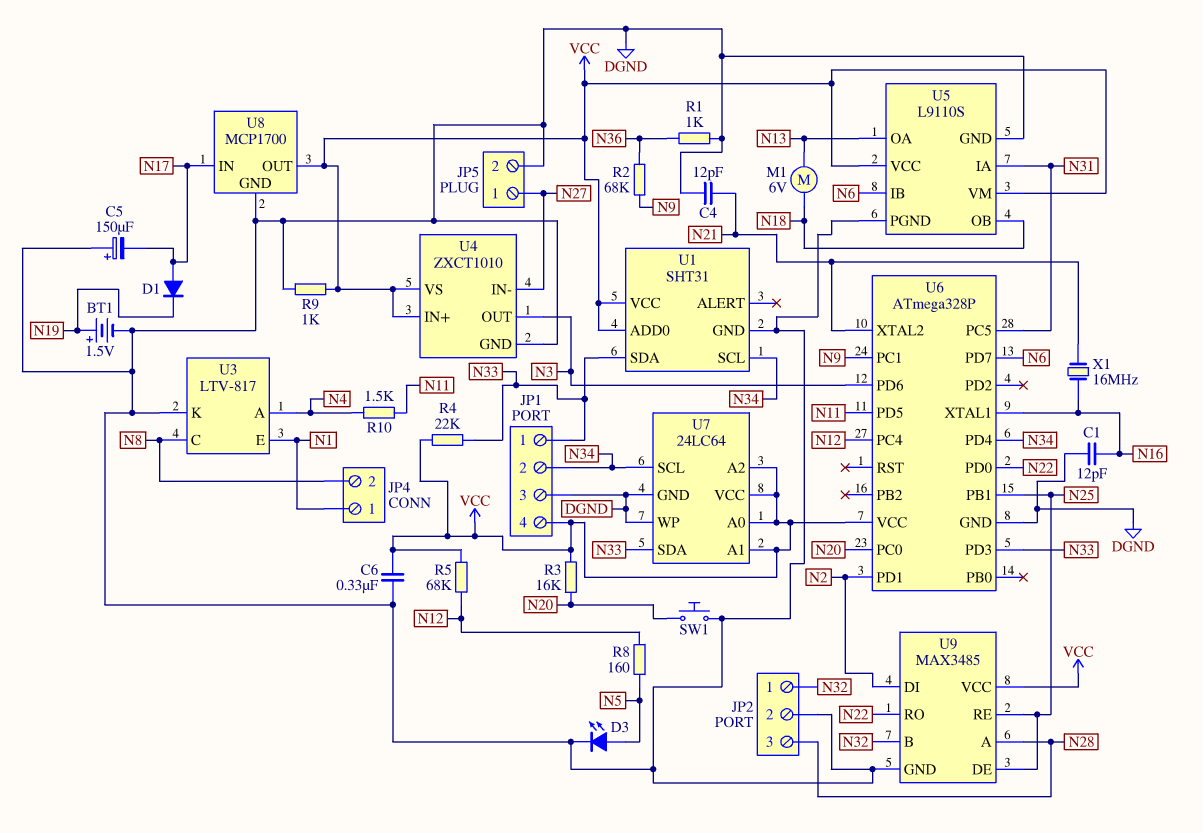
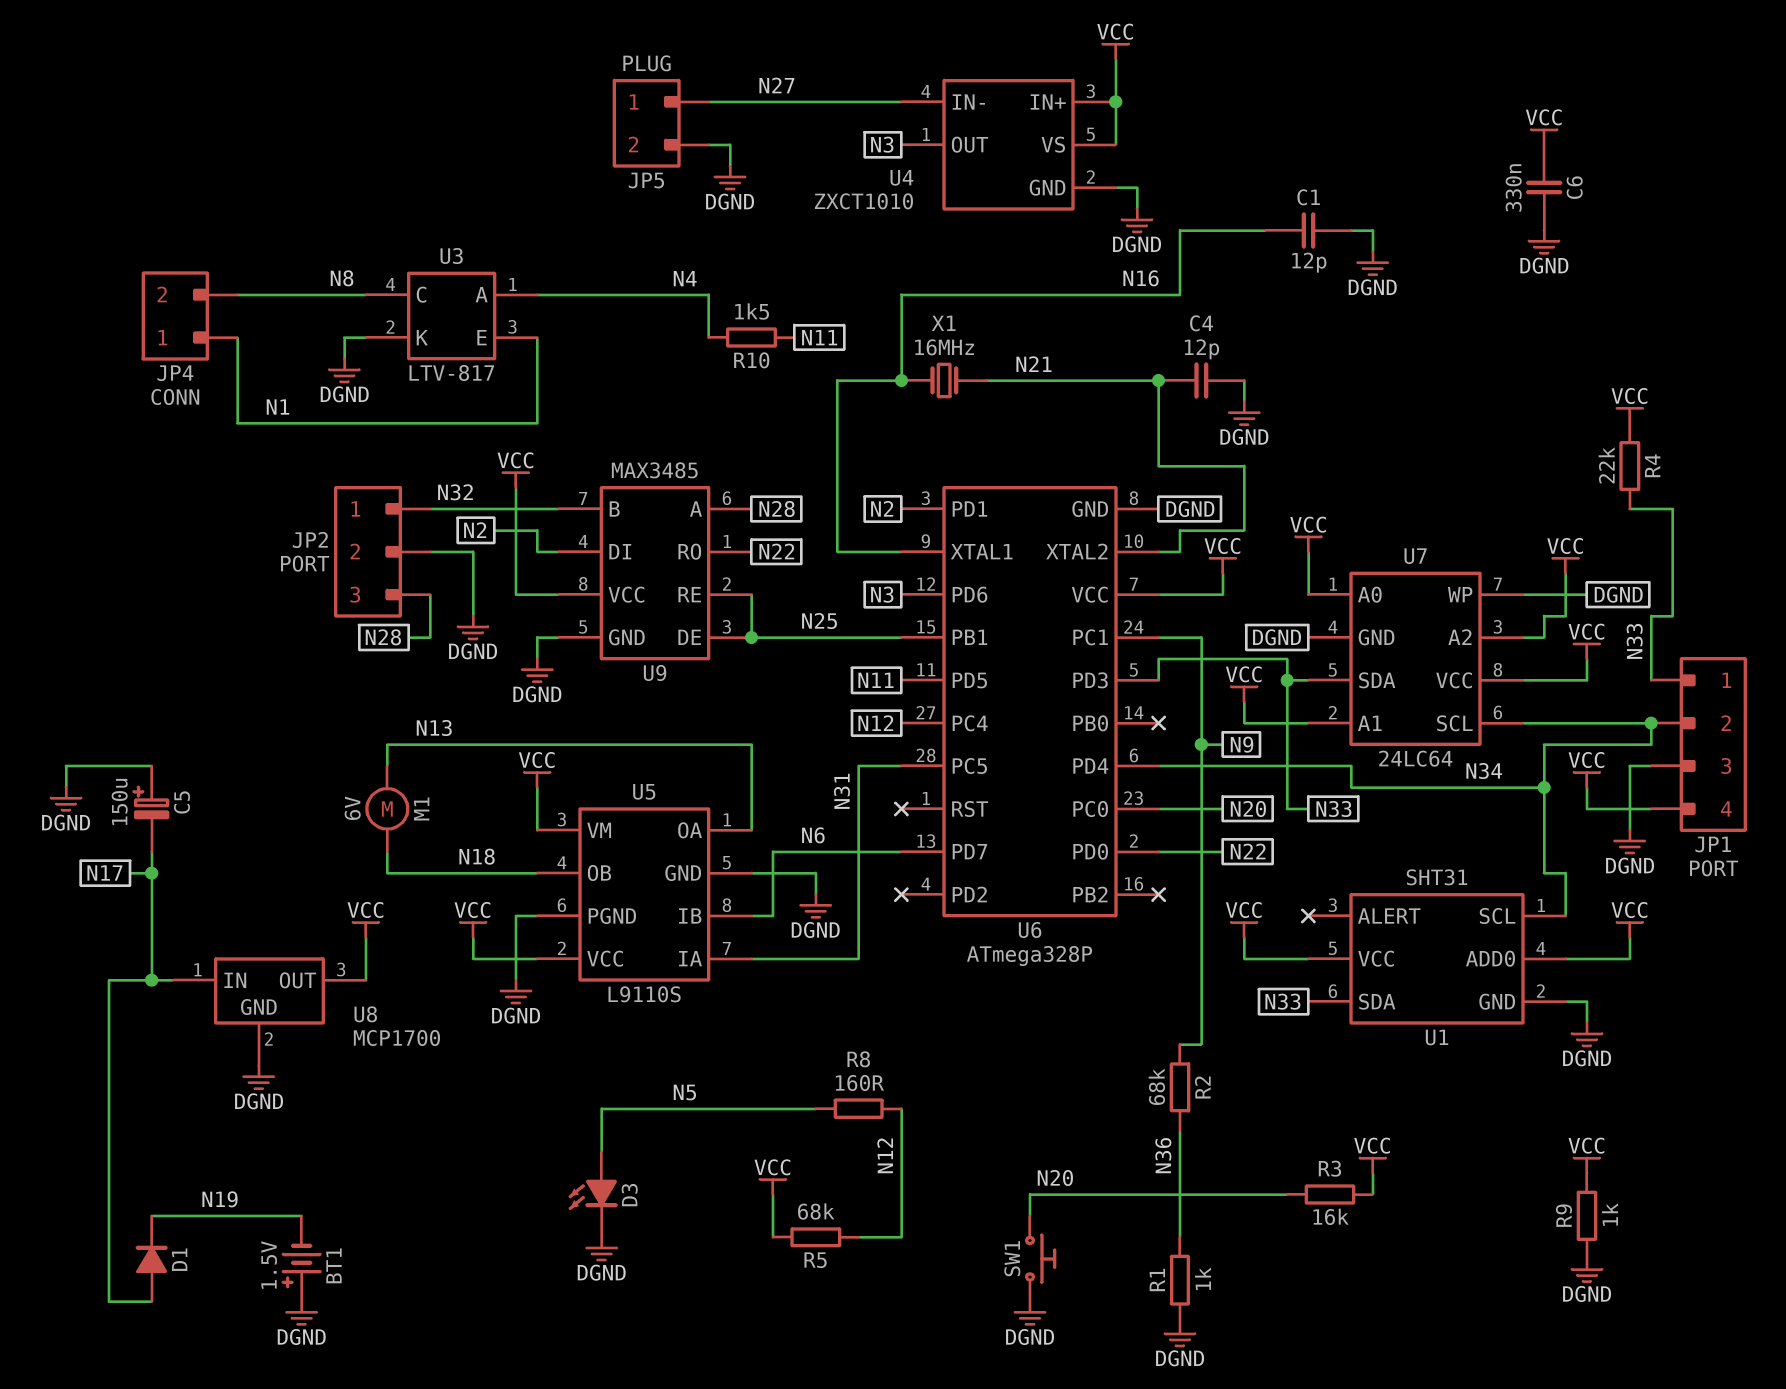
BT1: 1.5V (plus N19, minus DGND) -> 1.5V (plus DGND, minus N19)

